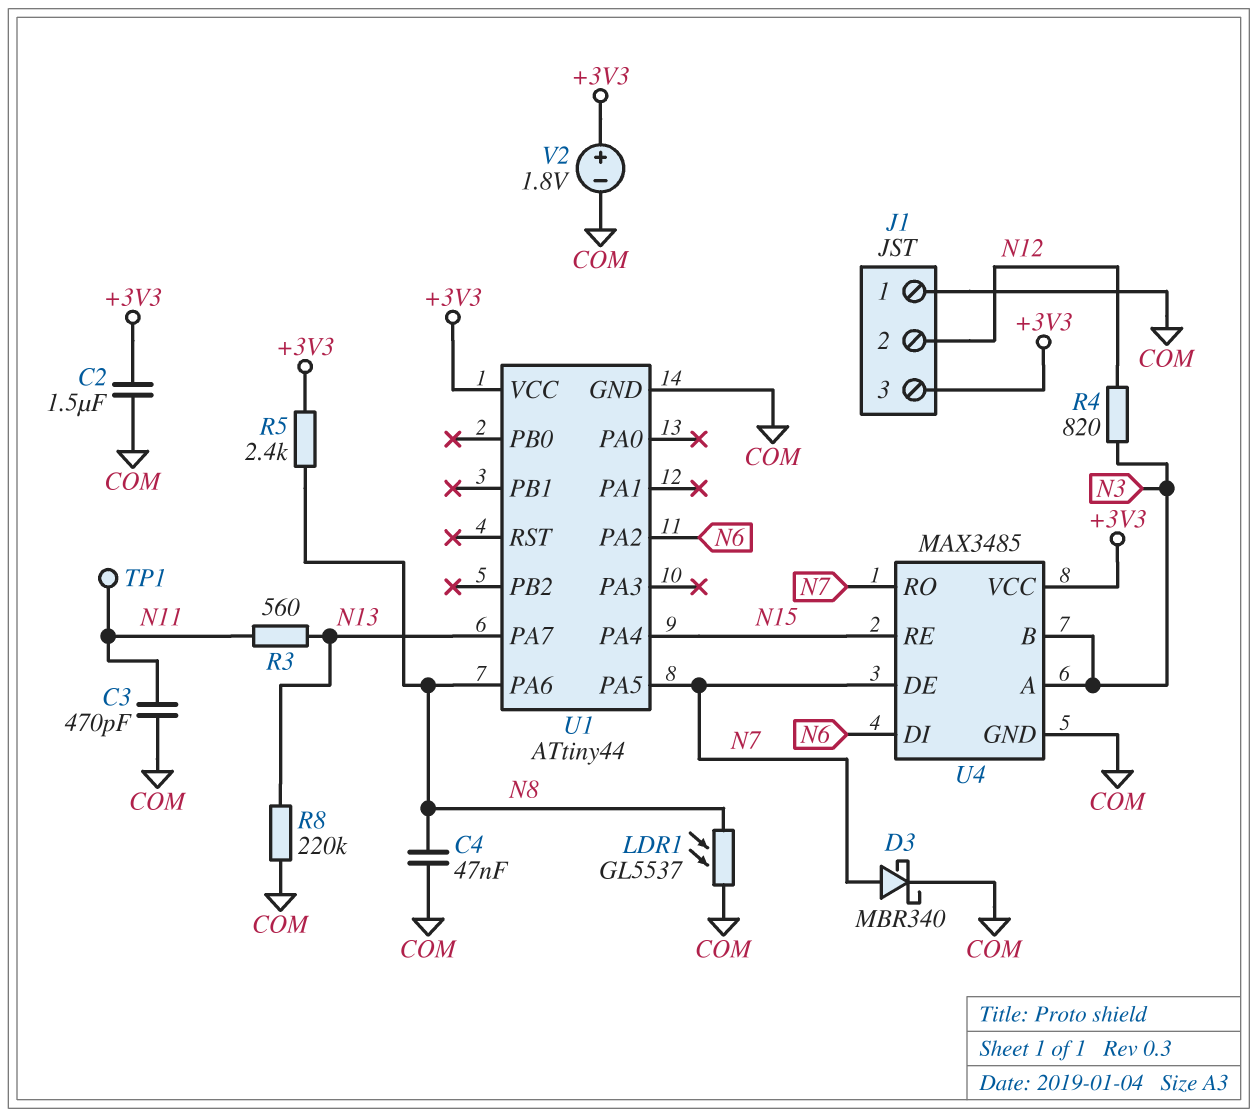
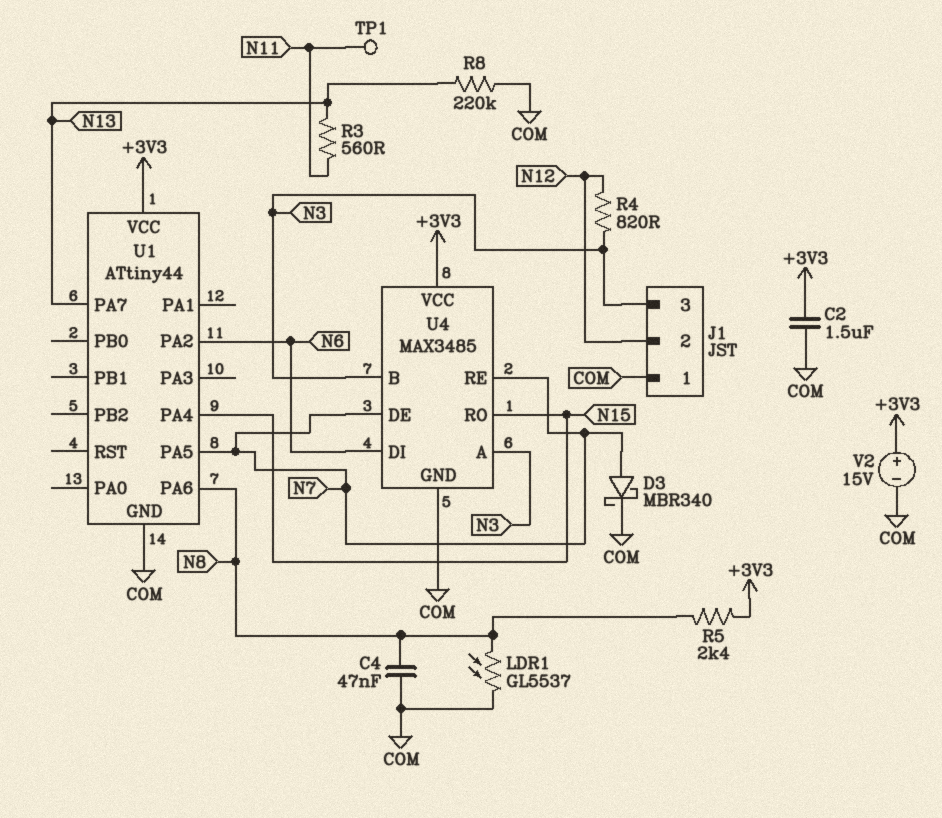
C3: 470pF (COM, N11) -> none
J1 pin 3: +3V3 -> N3
U4 pin RE: N15 -> N7
U4 pin RO: N7 -> N15
V2: 1.8V (plus +3V3, minus COM) -> 15V (plus +3V3, minus COM)

